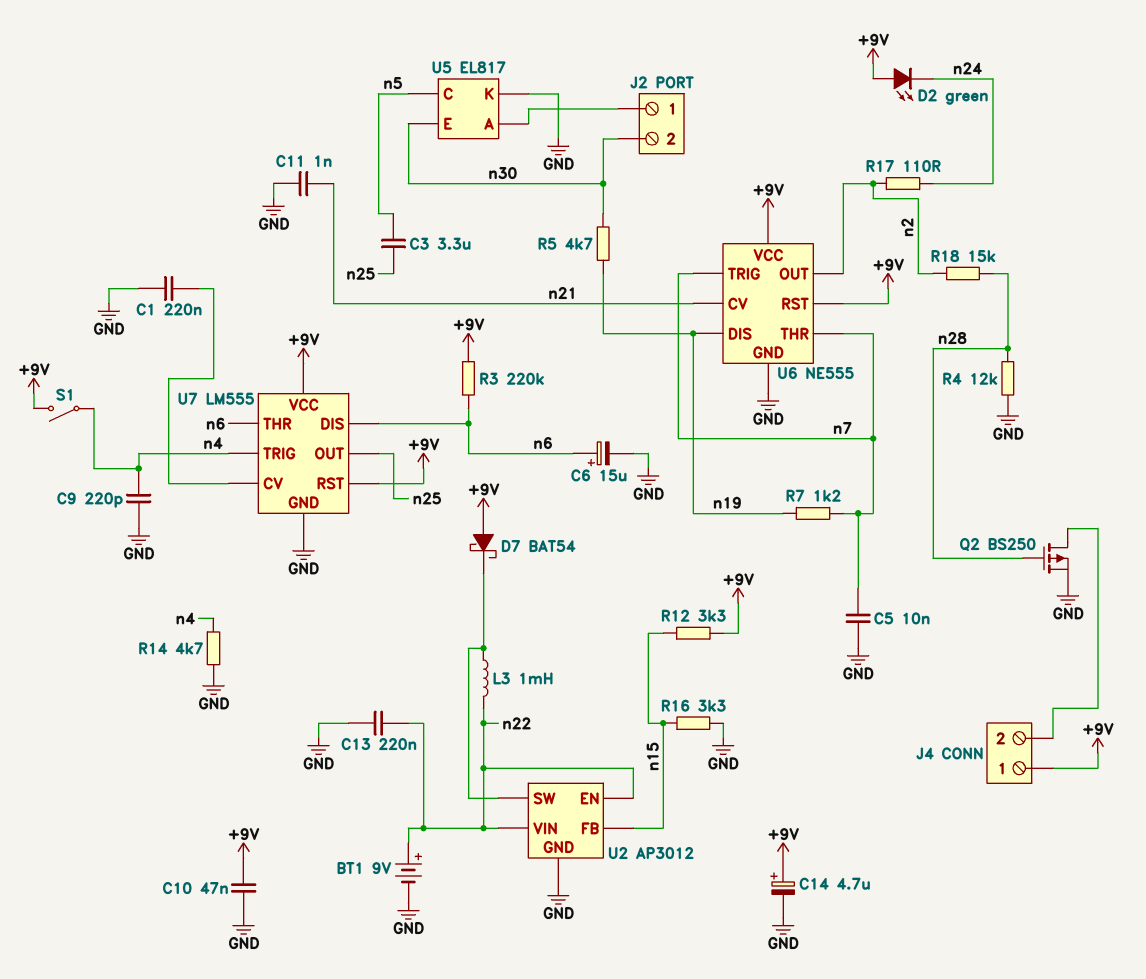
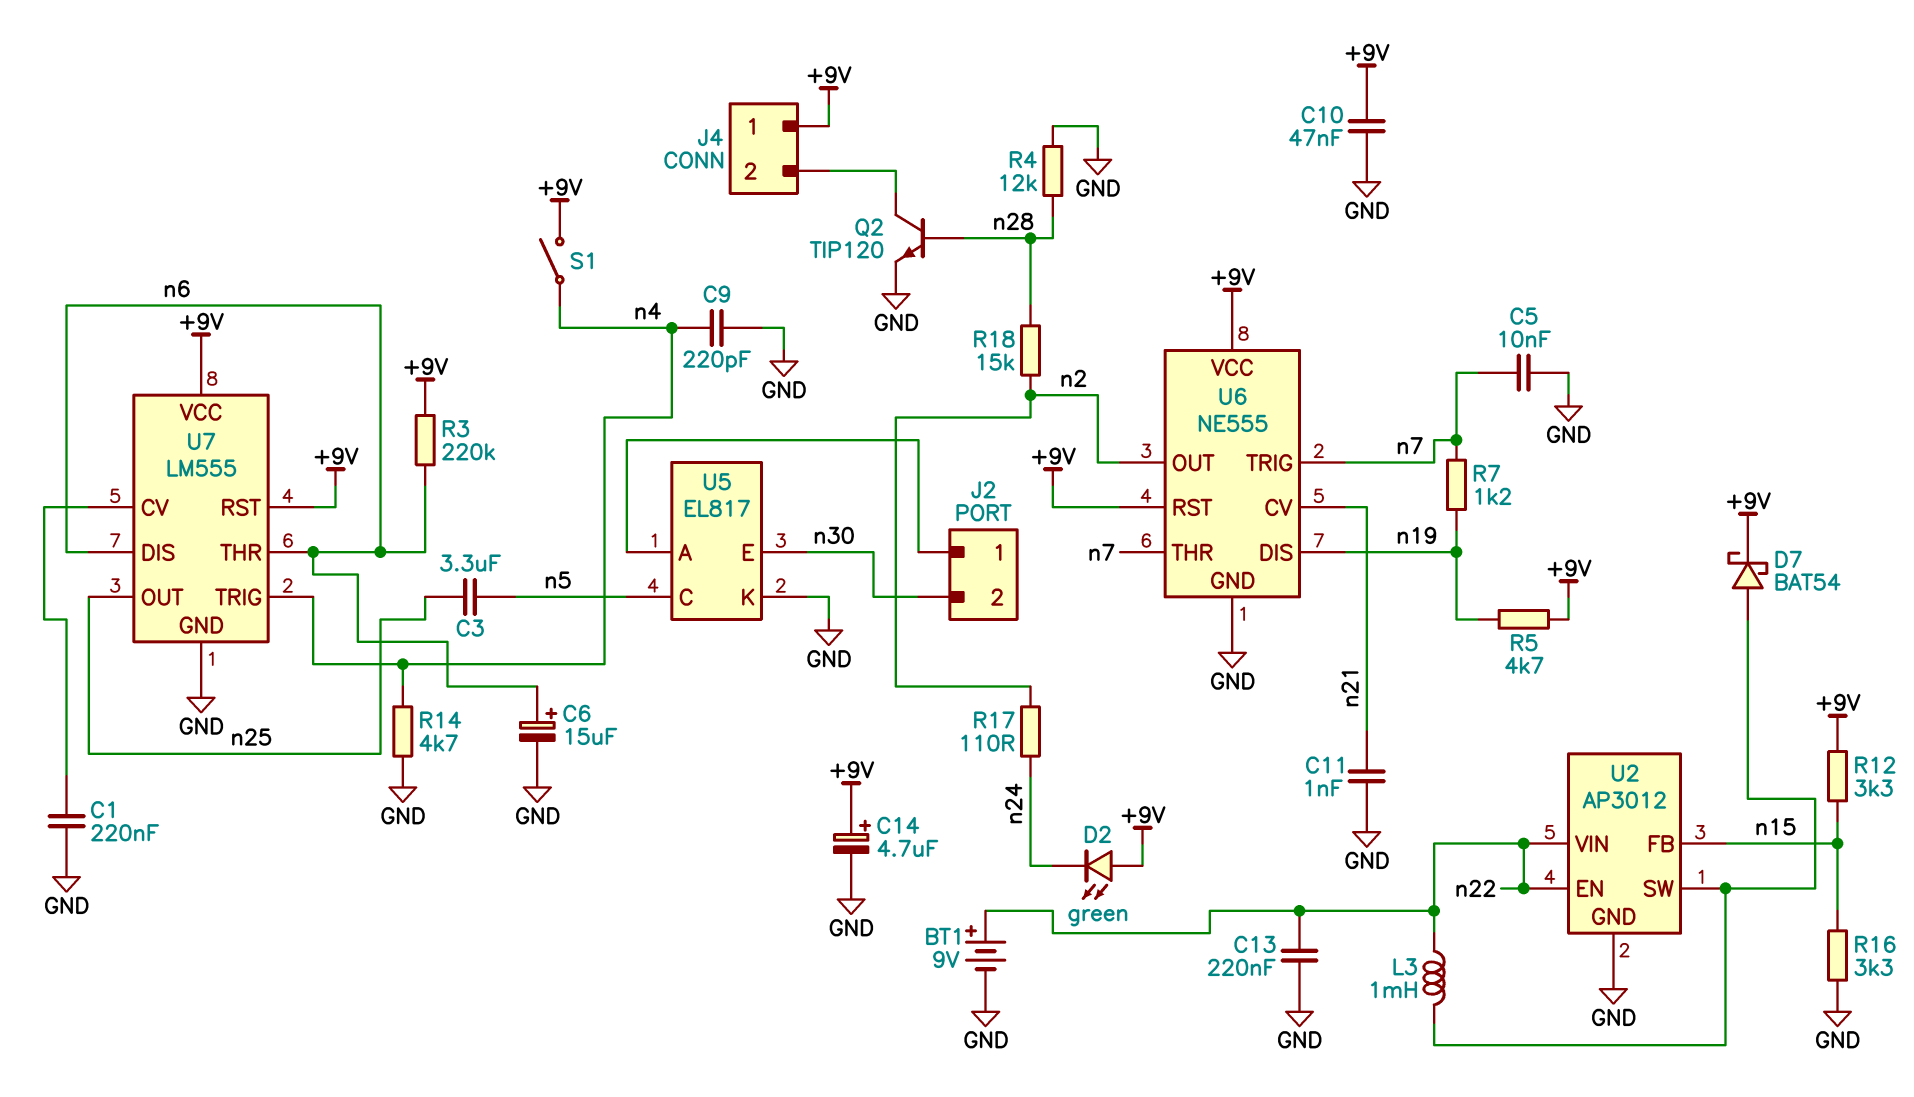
D7: schottky BAT54 (A +9V, K U2/SW) -> schottky BAT54 (A U2/SW, K +9V)
Q2: PMOS BS250 (G n28, D J4/2, S GND) -> NPN TIP120 (B n28, C J4/2, E GND)
R5: 4.7k (n19, n30) -> 4.7k (+9V, n19)

